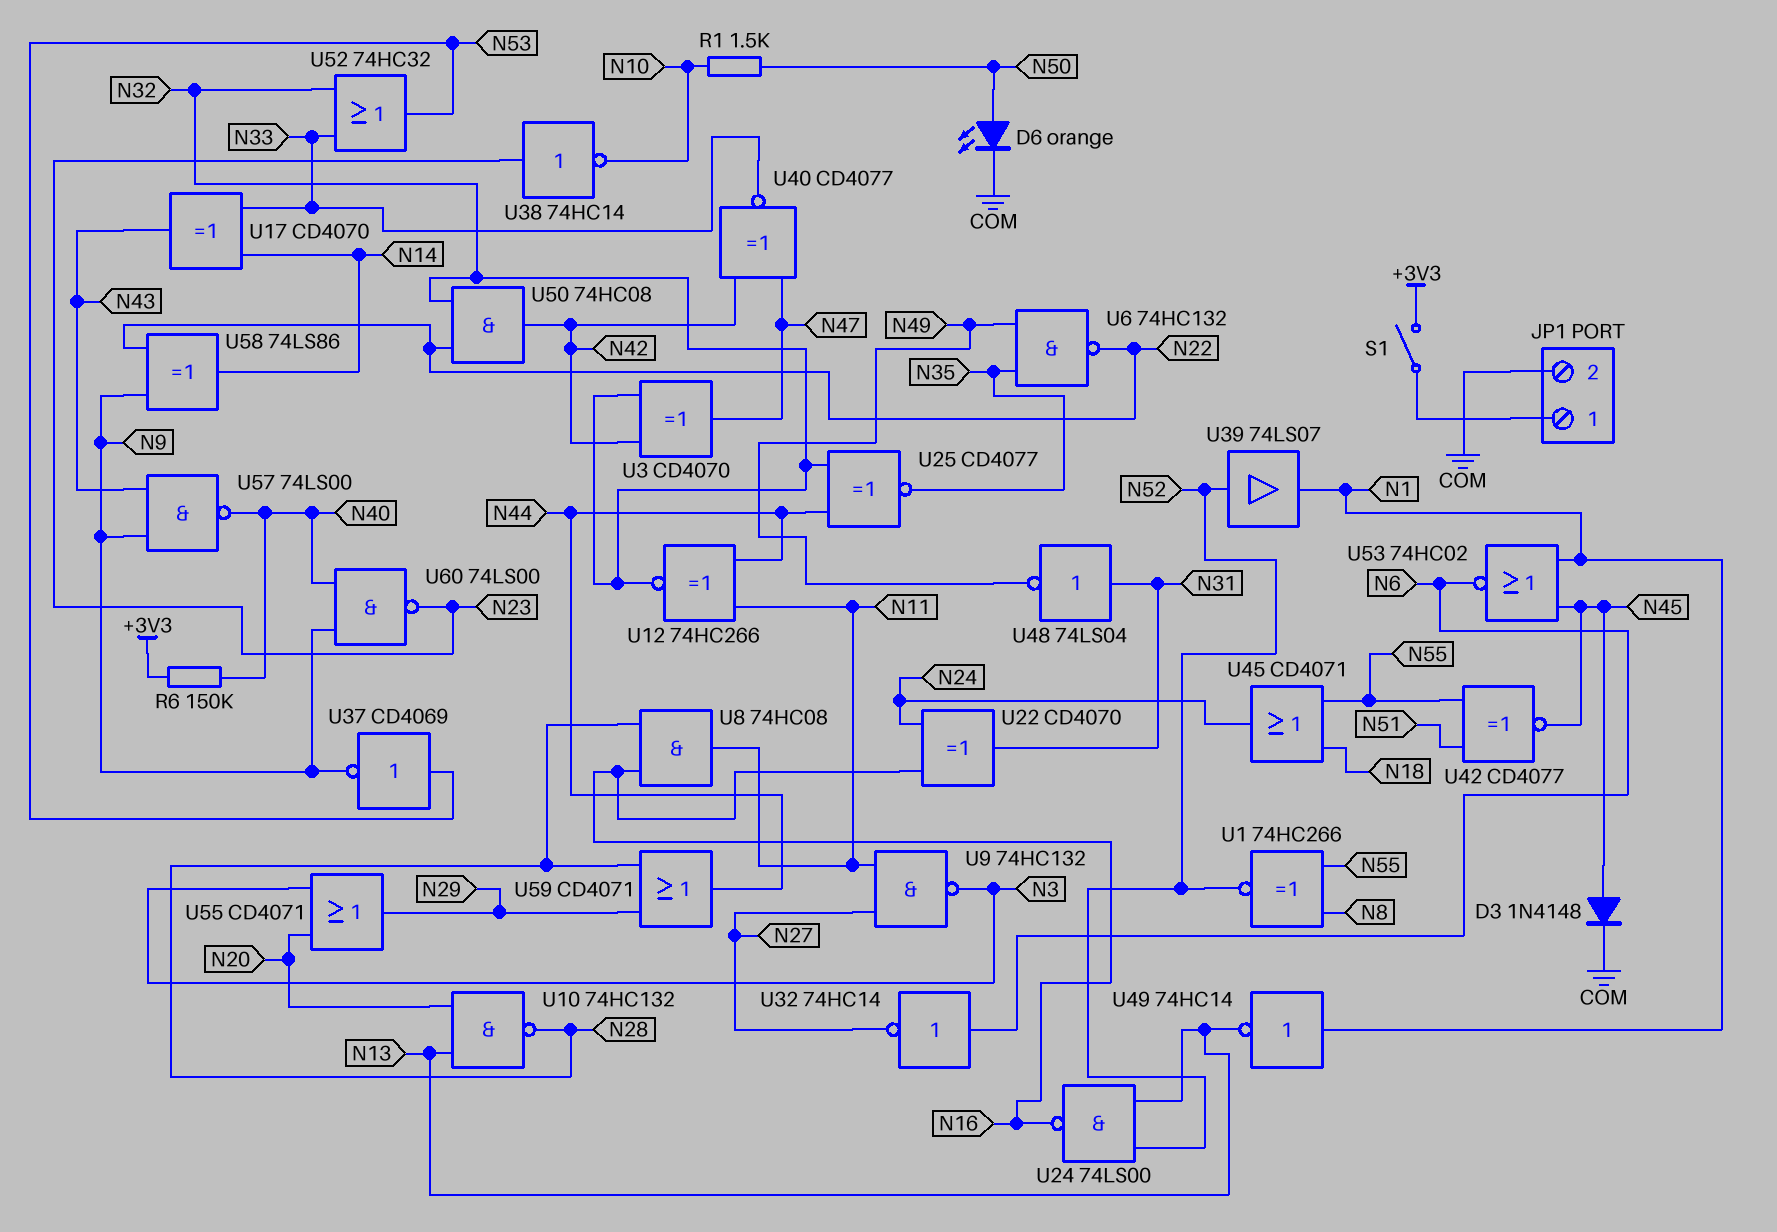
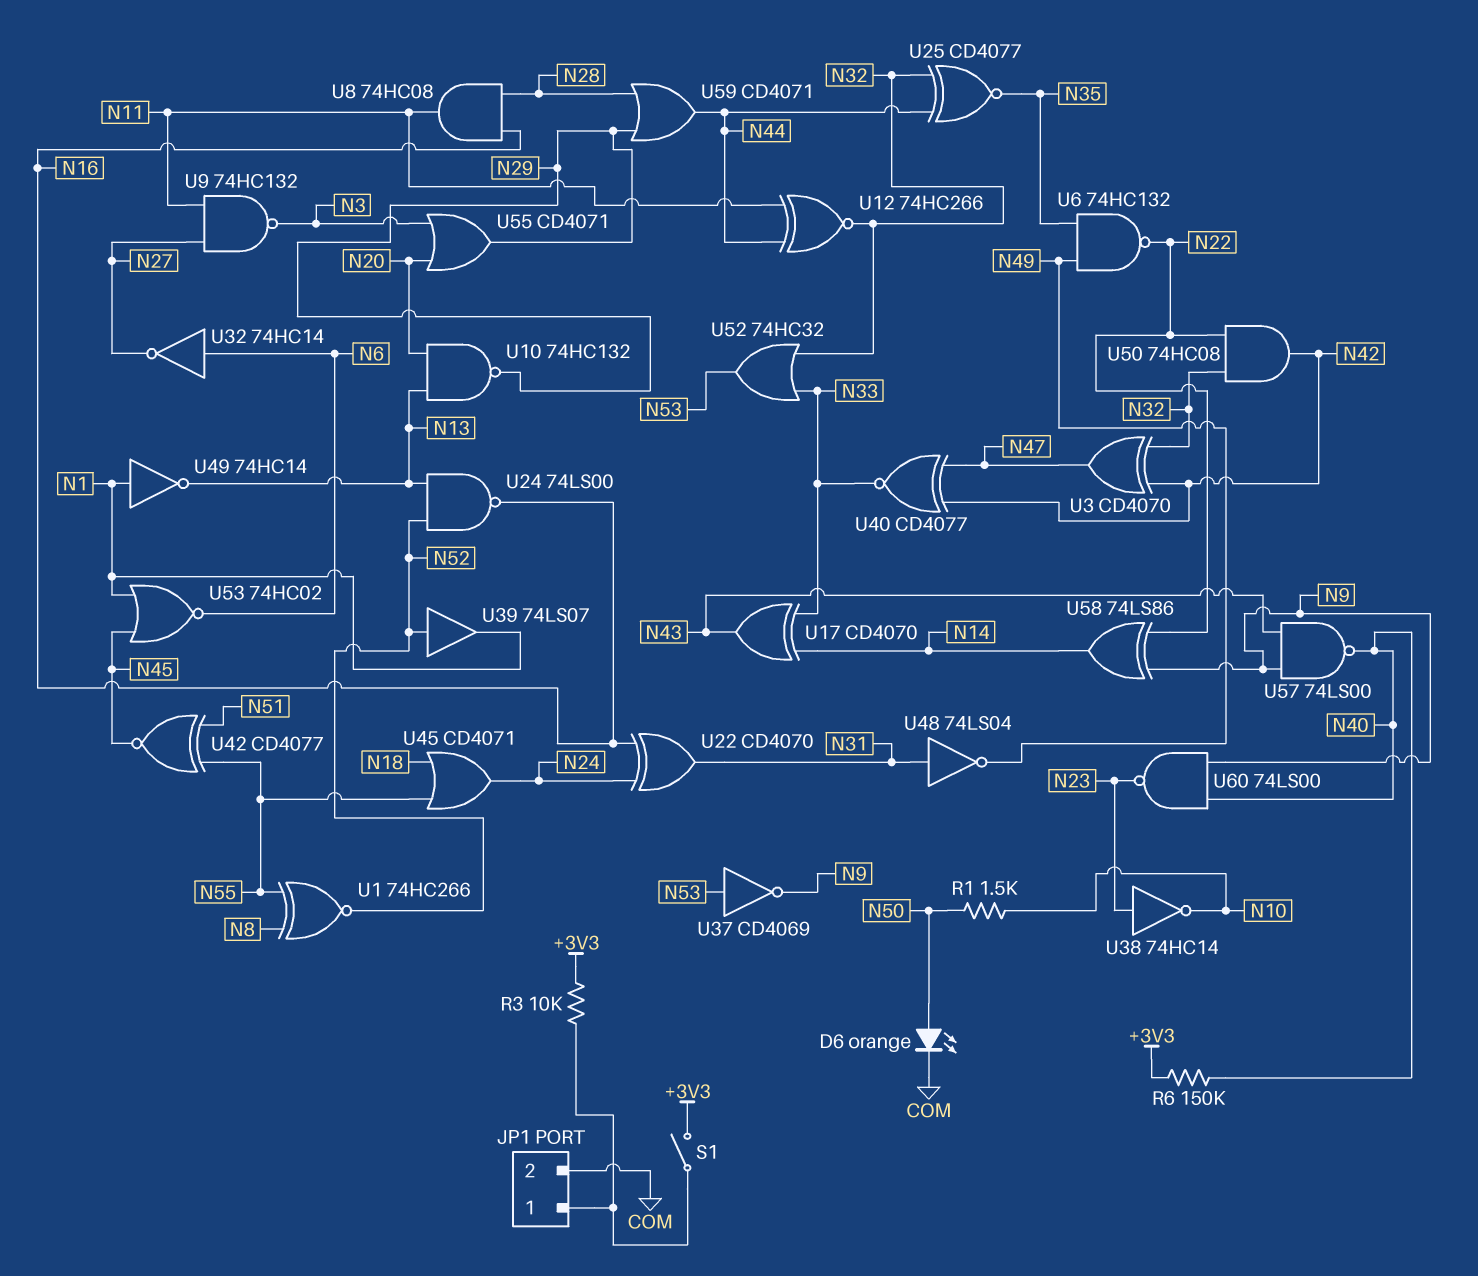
D3: diode 1N4148 (A N45, K COM) -> none
R3: none -> 10k (+3V3, JP1/1)
U10: NAND 74HC132 (in N13, in N20, out N28) -> NAND 74HC132 (in N13, in N20, out N29)

